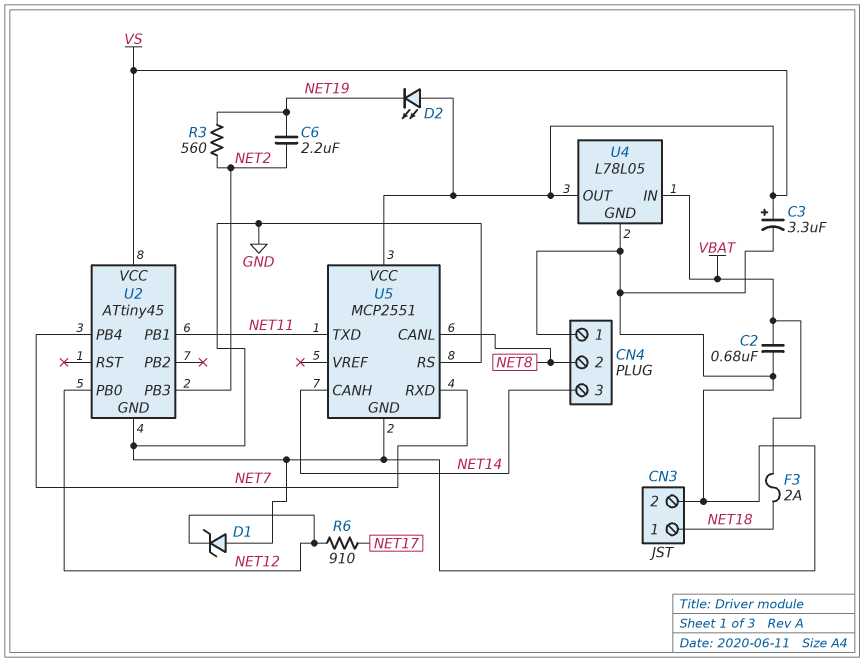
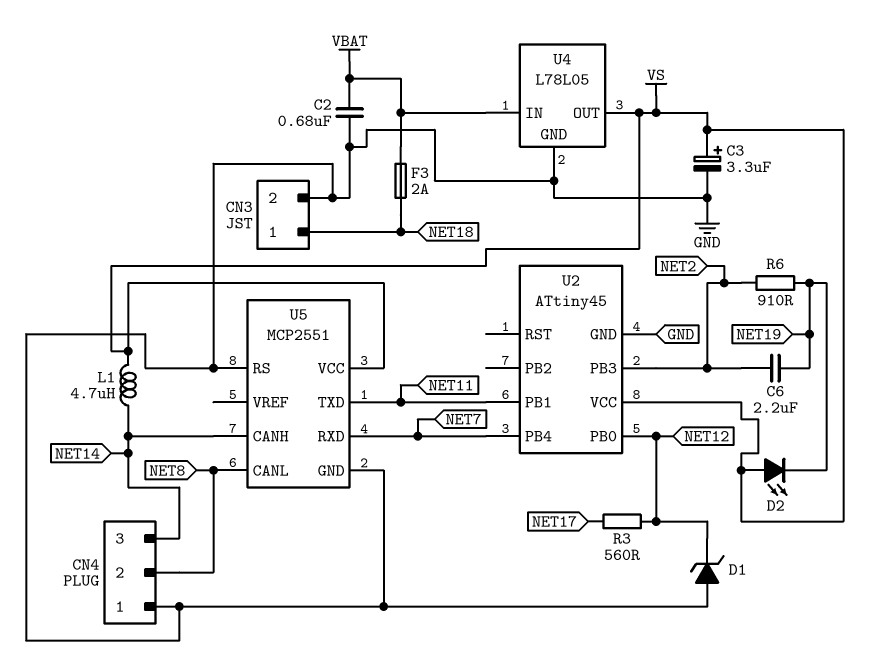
L1: none -> 4.7uH (NET14, VS)
R3: 560 (NET2, NET19) -> 560 (NET12, NET17)
R6: 910 (NET12, NET17) -> 910 (NET2, NET19)

